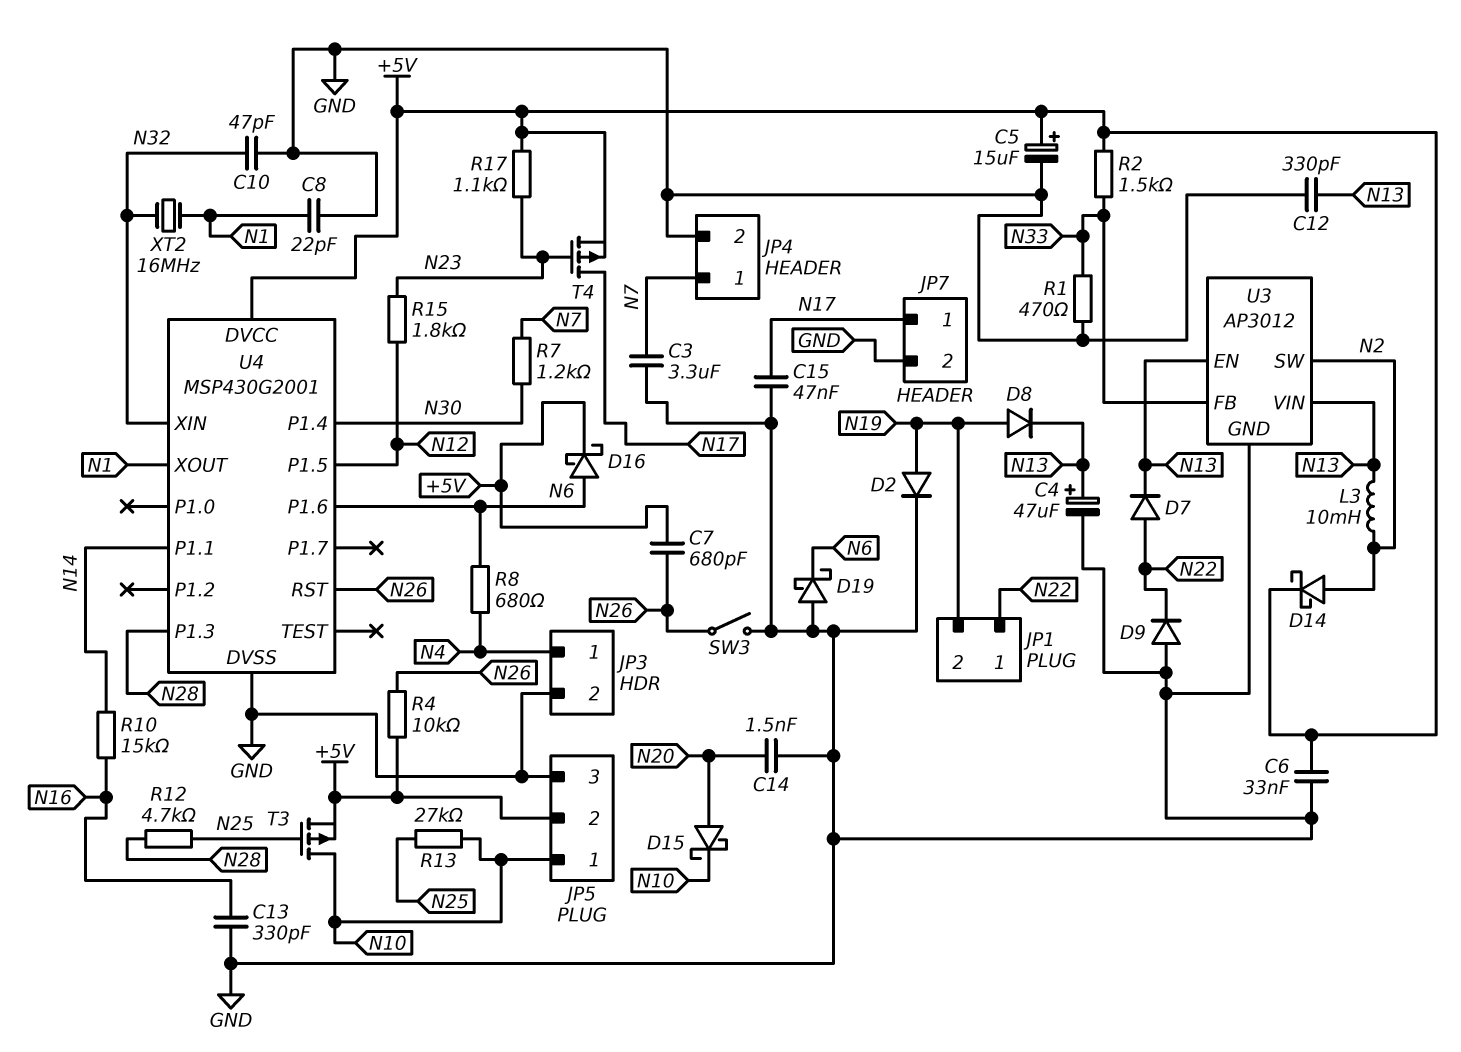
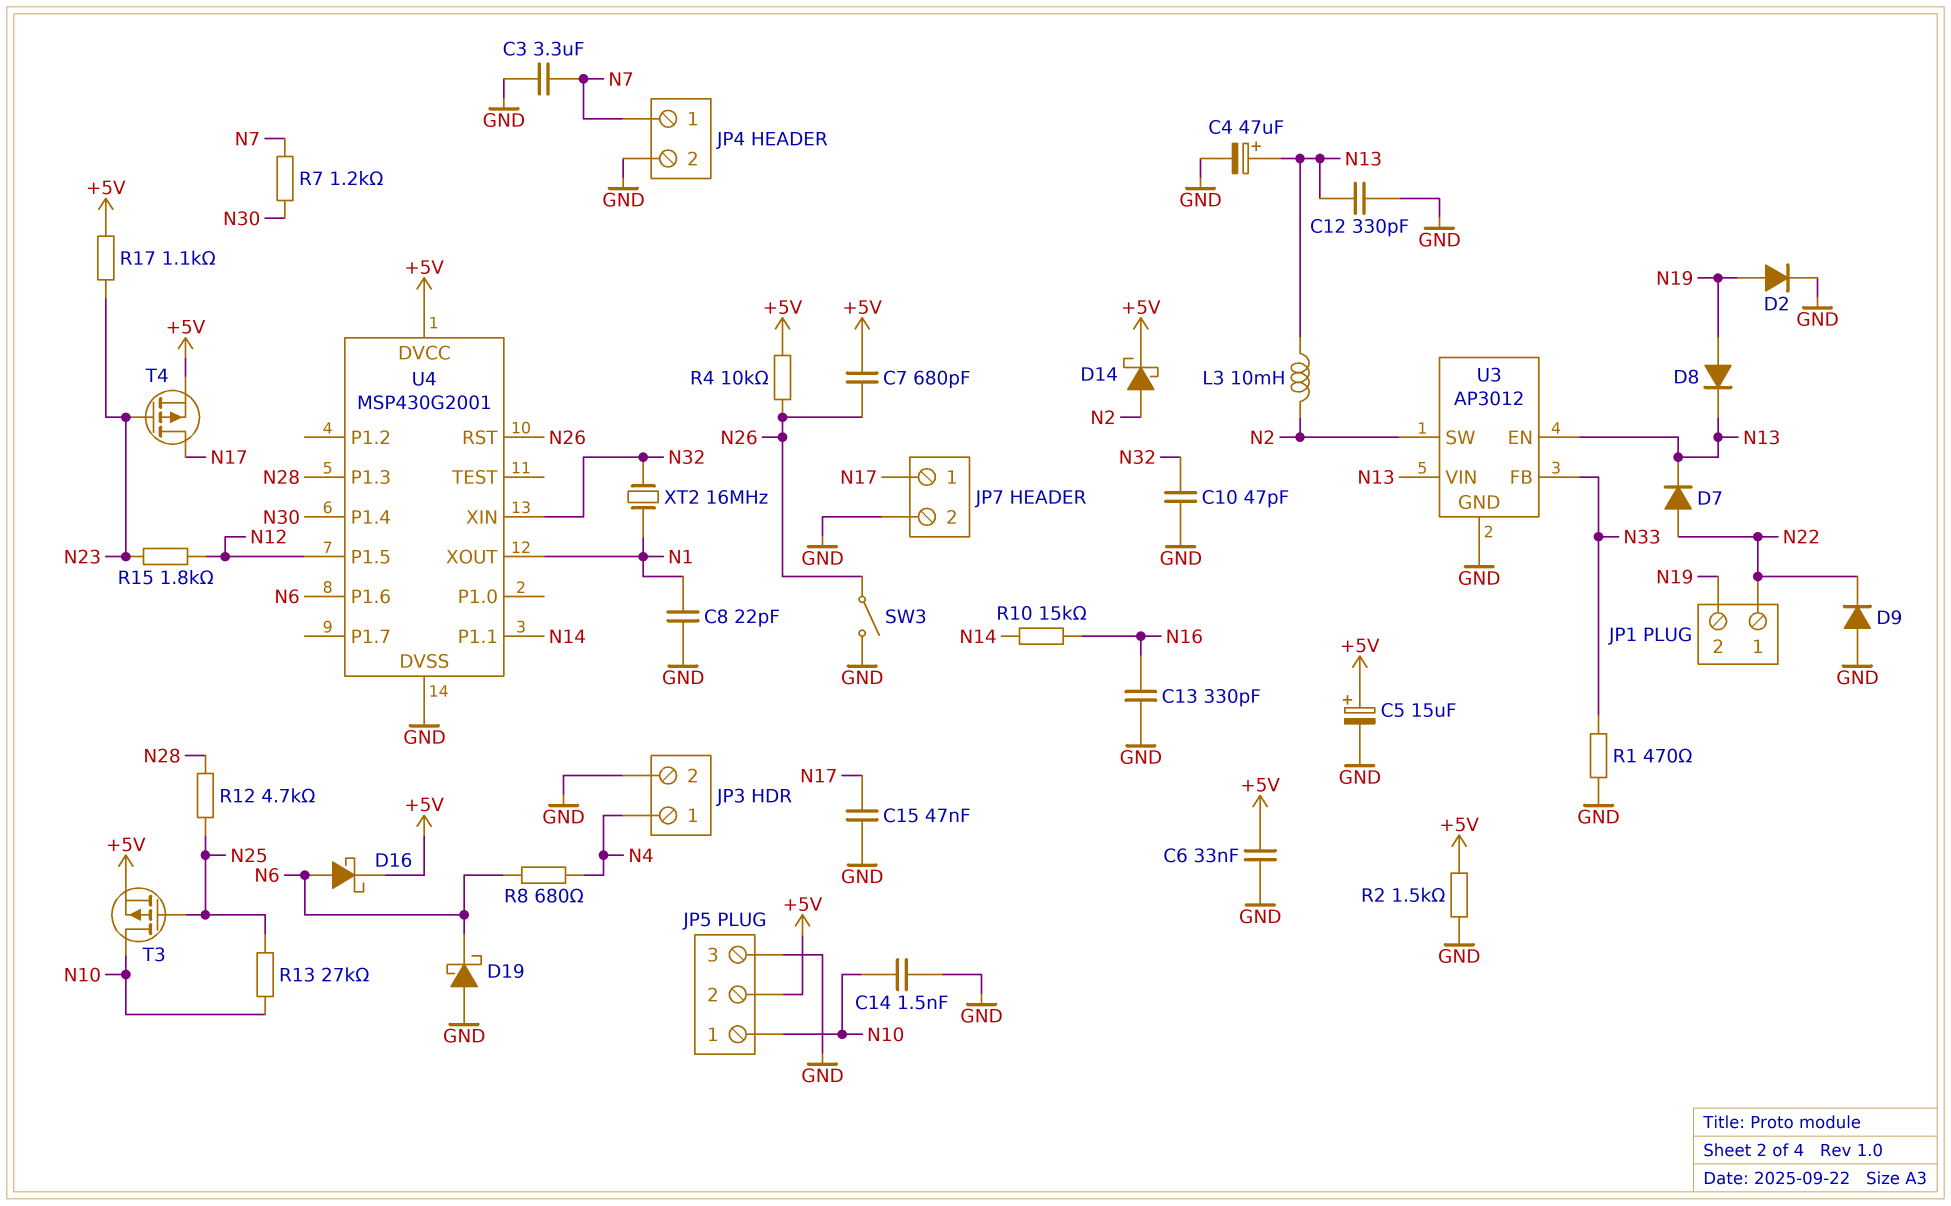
C14: 1.5nF (GND, N20) -> 1.5nF (GND, N10)
D15: schottky (A N20, K N10) -> none
R2: 1.5k (+5V, N33) -> 1.5k (+5V, GND)

